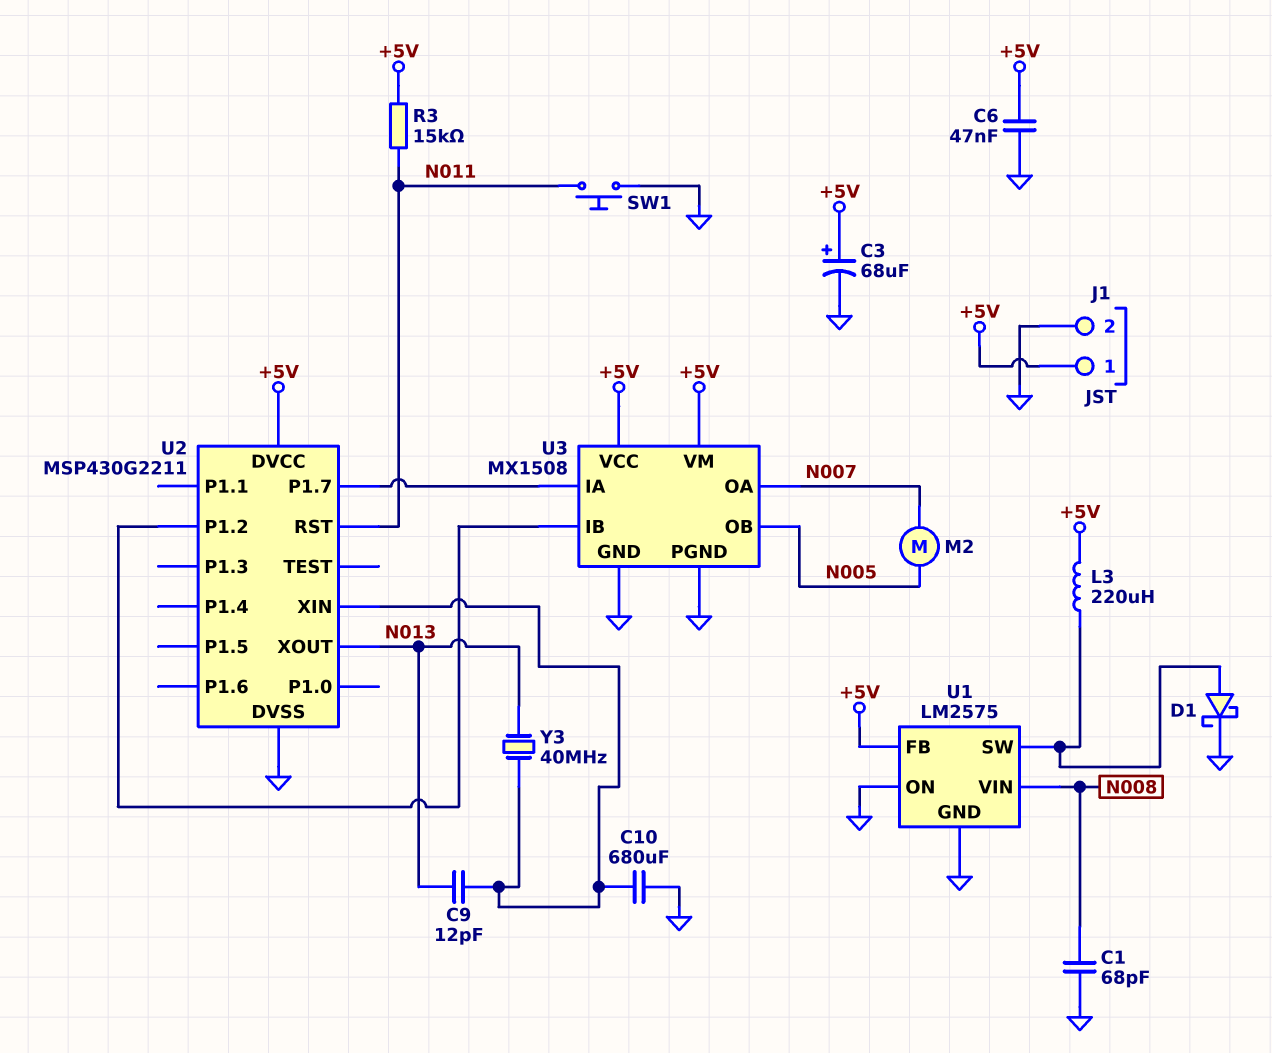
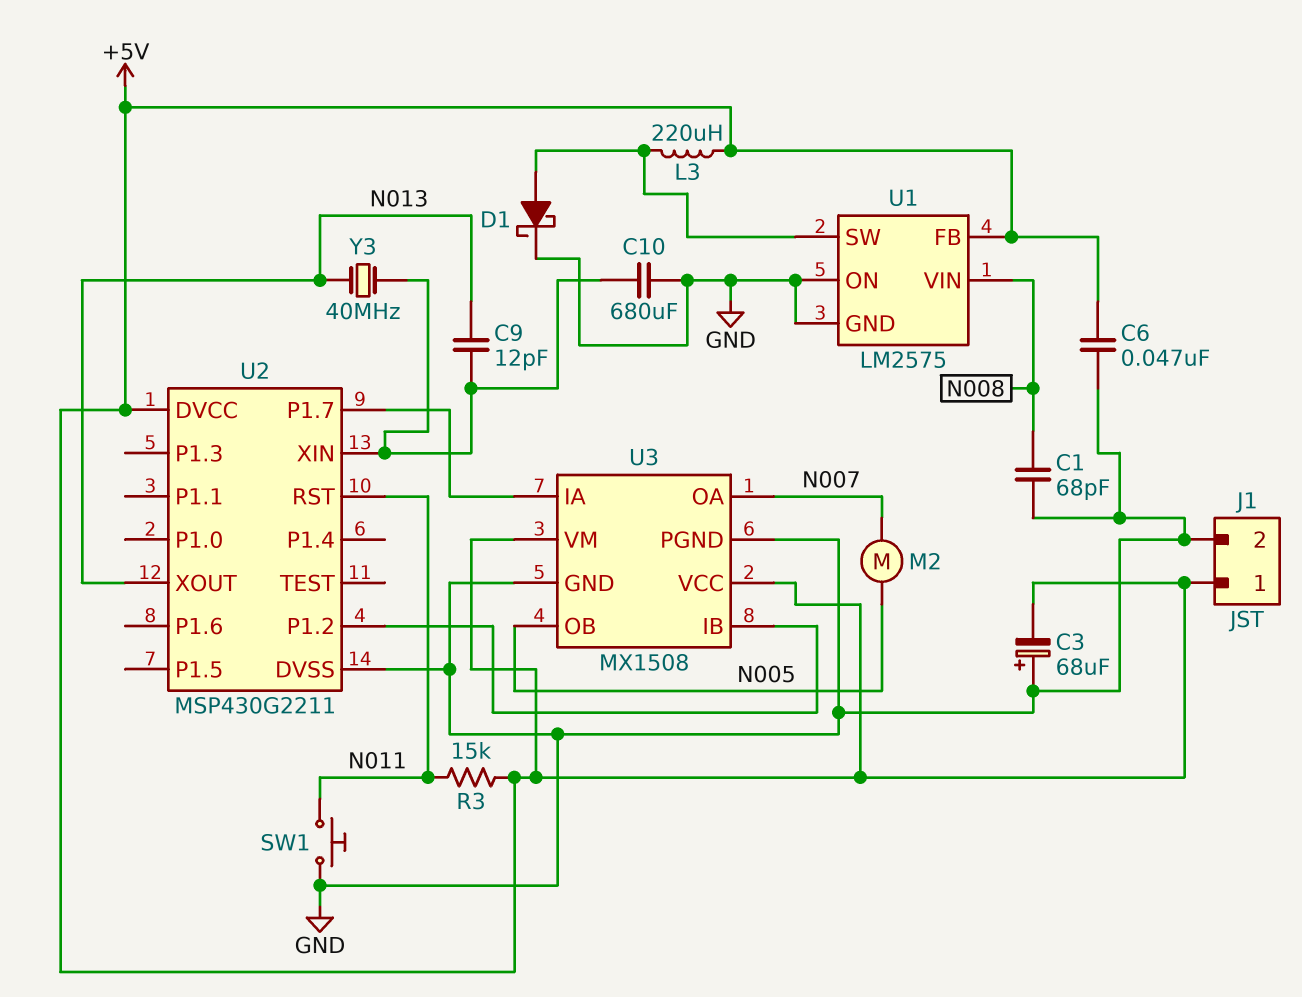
C3: 68uF (plus +5V, minus GND) -> 68uF (plus GND, minus +5V)

